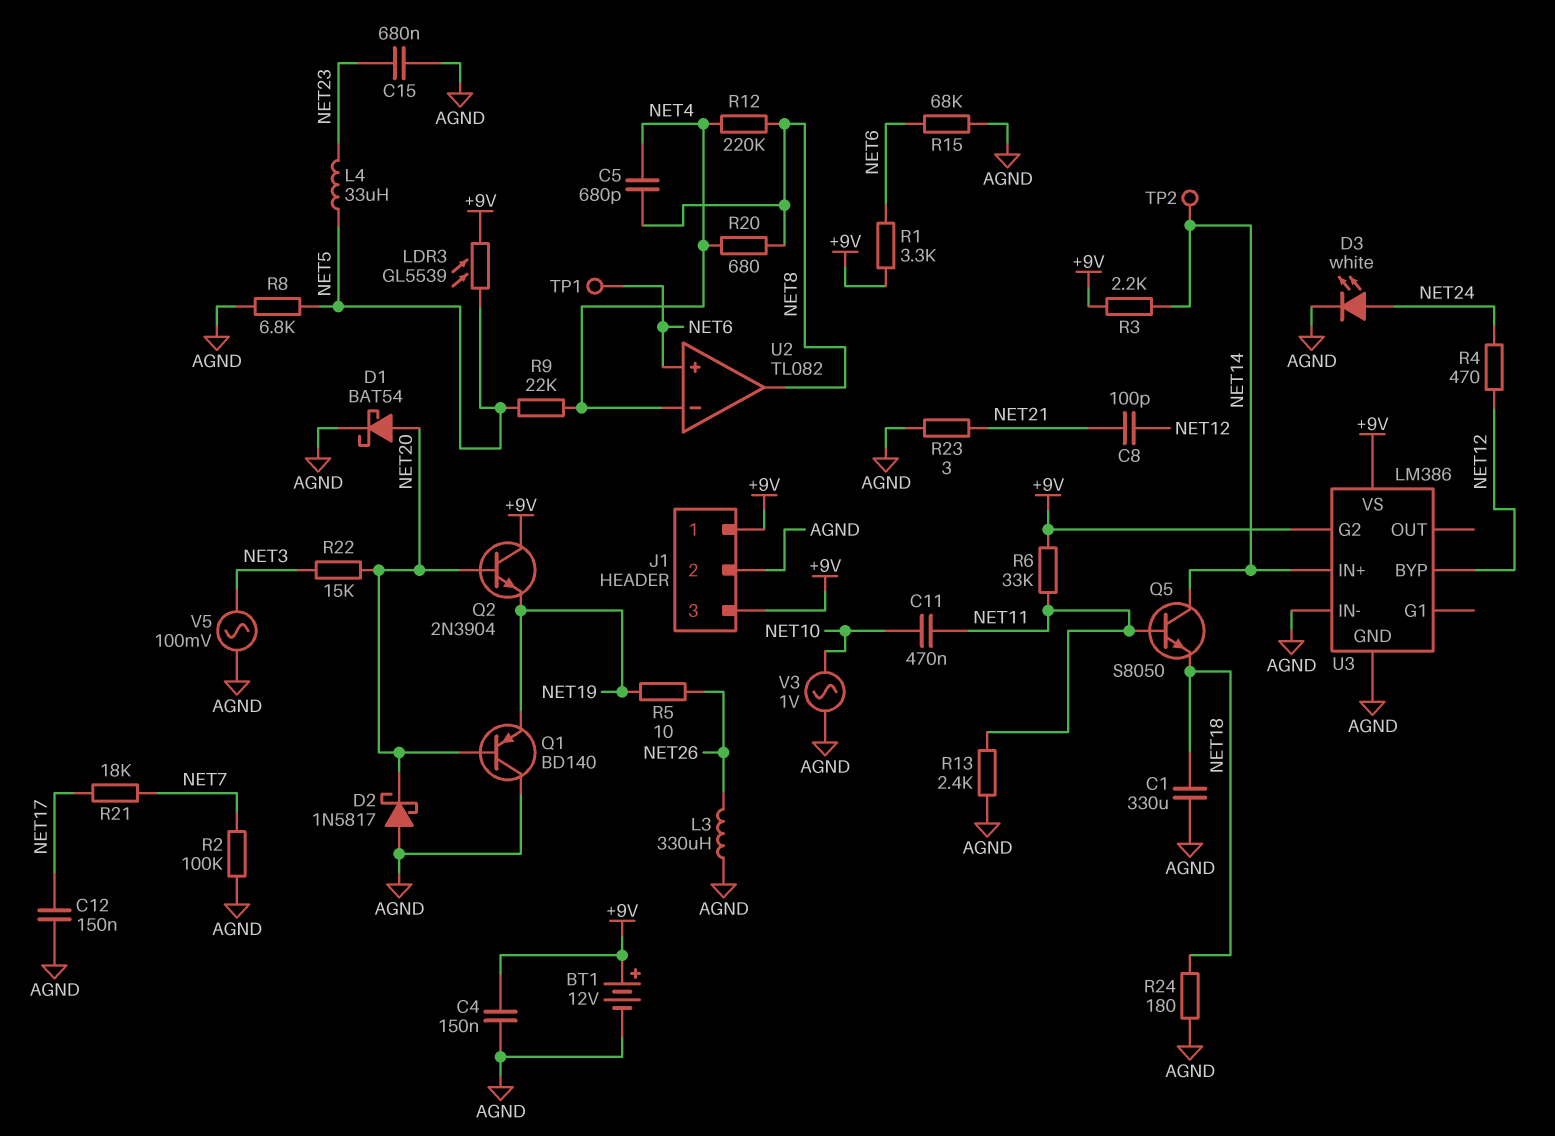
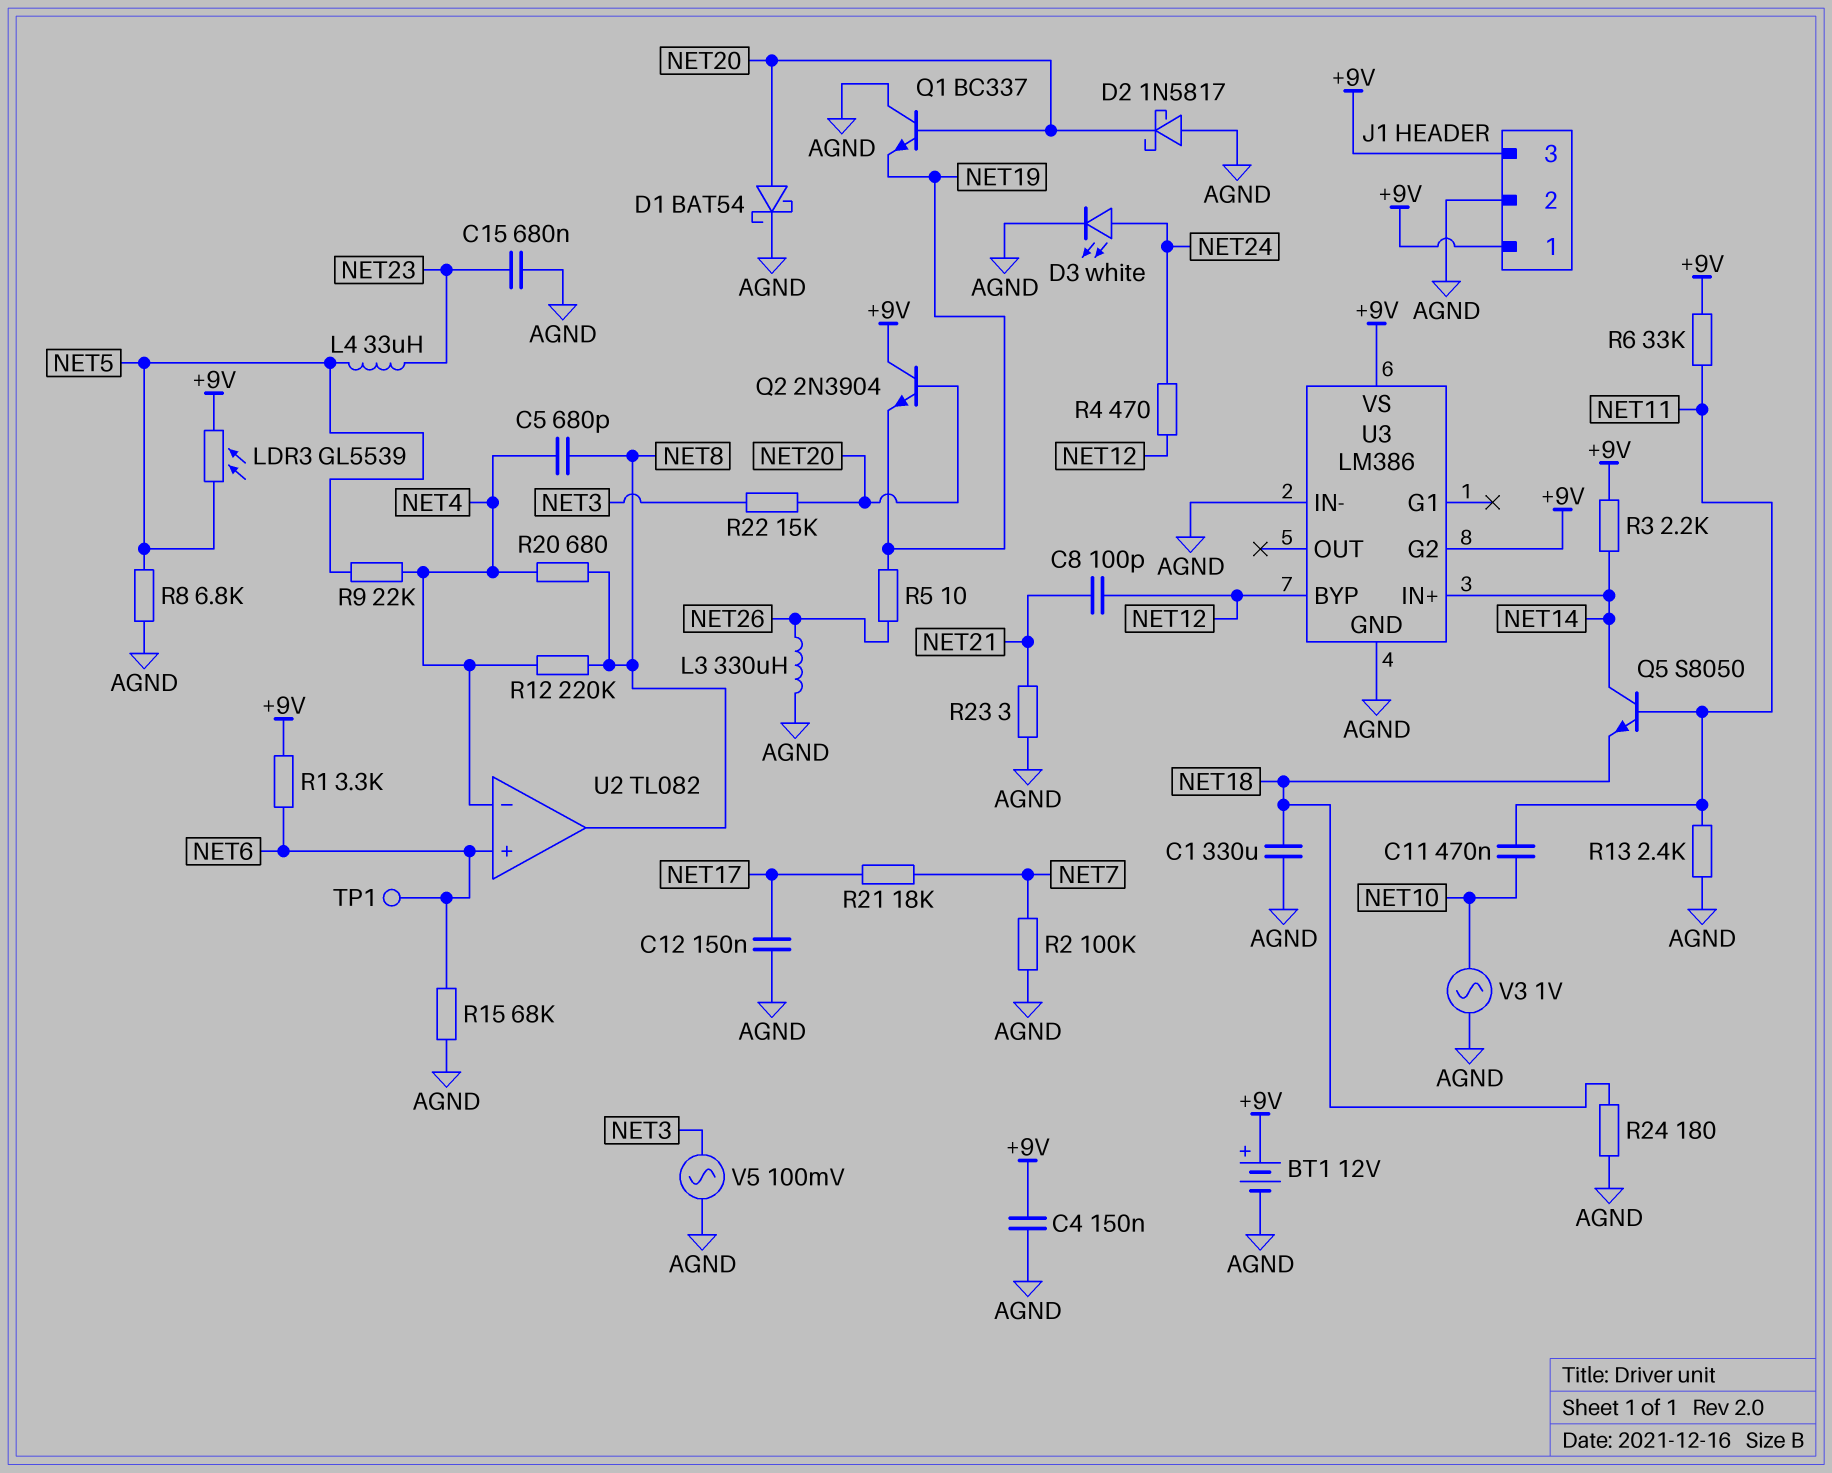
Q1: PNP BD140 (B NET20, C AGND, E NET19) -> NPN BC337 (B NET20, C AGND, E NET19)
TP2: test point (NET14) -> none

